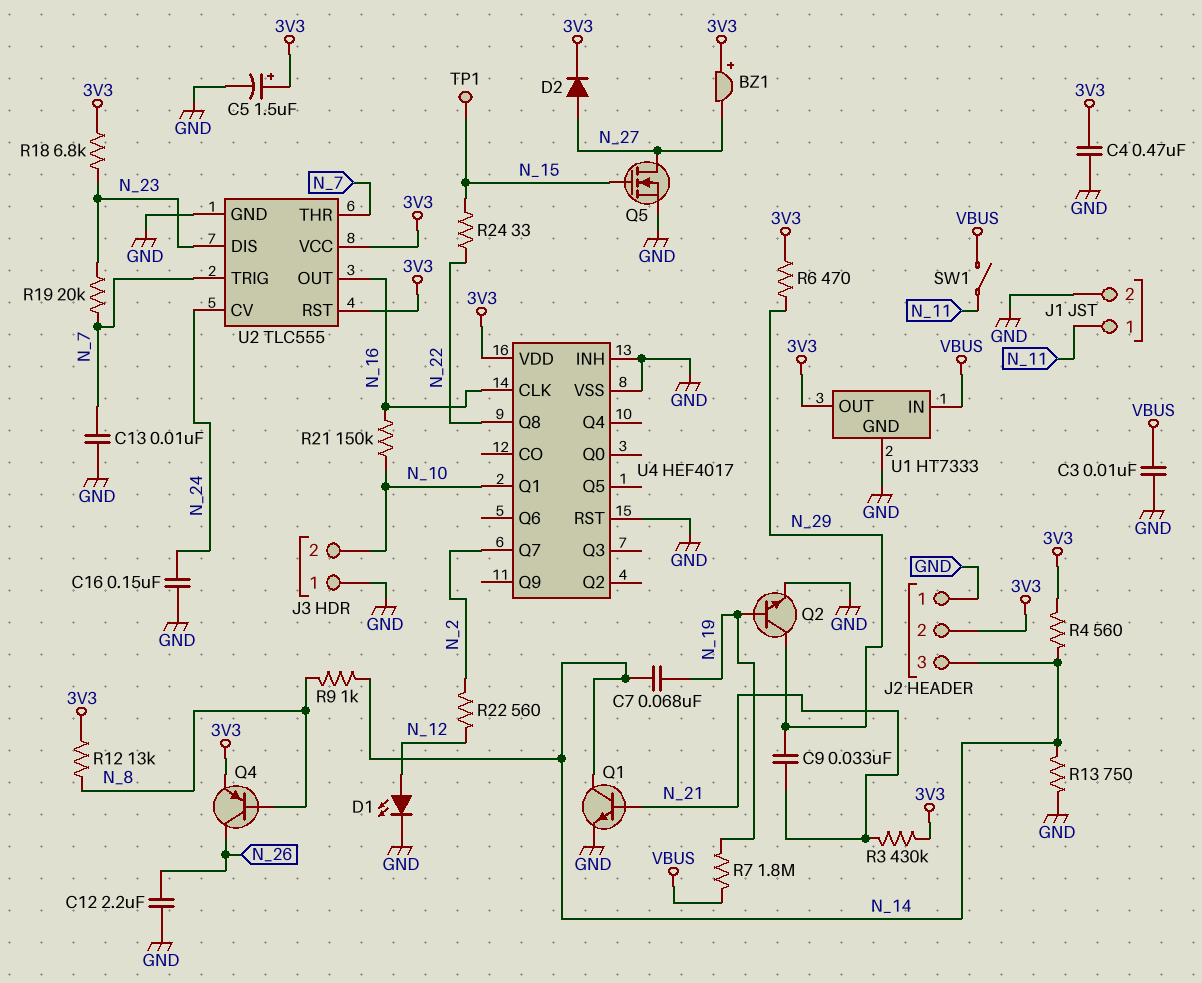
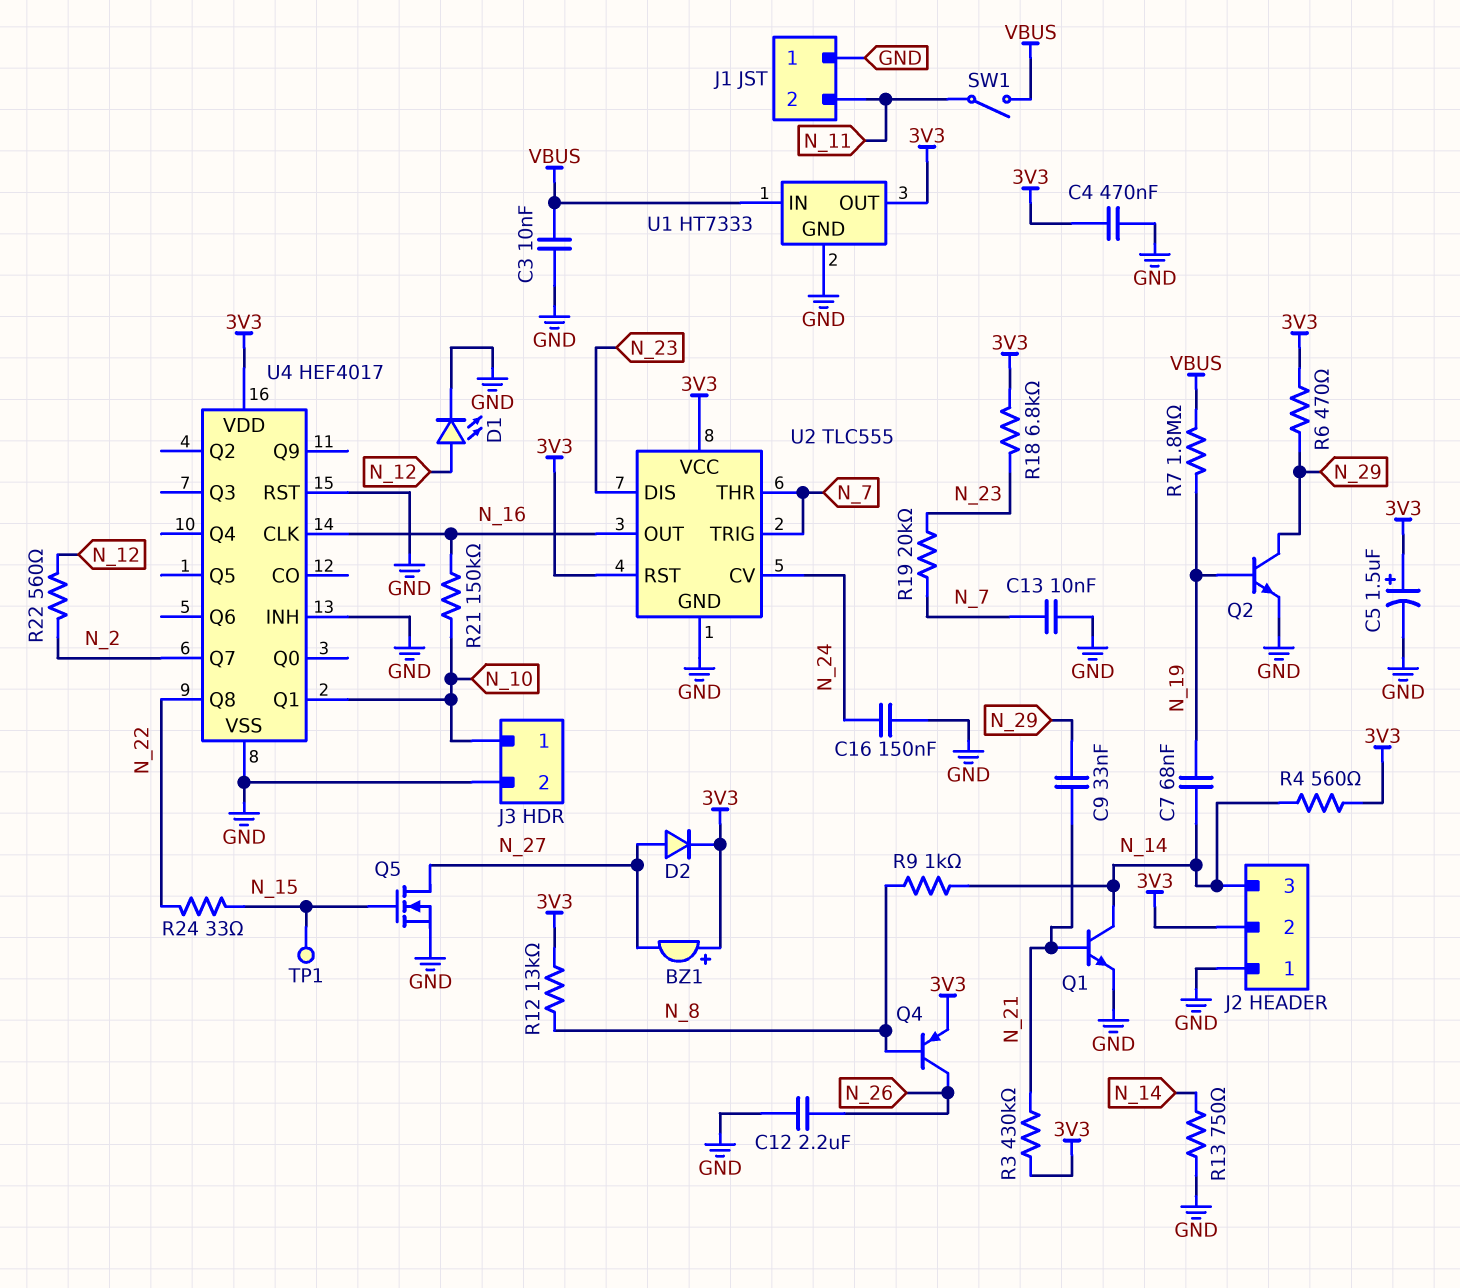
J1 pin 1: N_11 -> GND
J1 pin 2: GND -> N_11
J3 pin 1: GND -> N_10
J3 pin 2: N_10 -> GND

